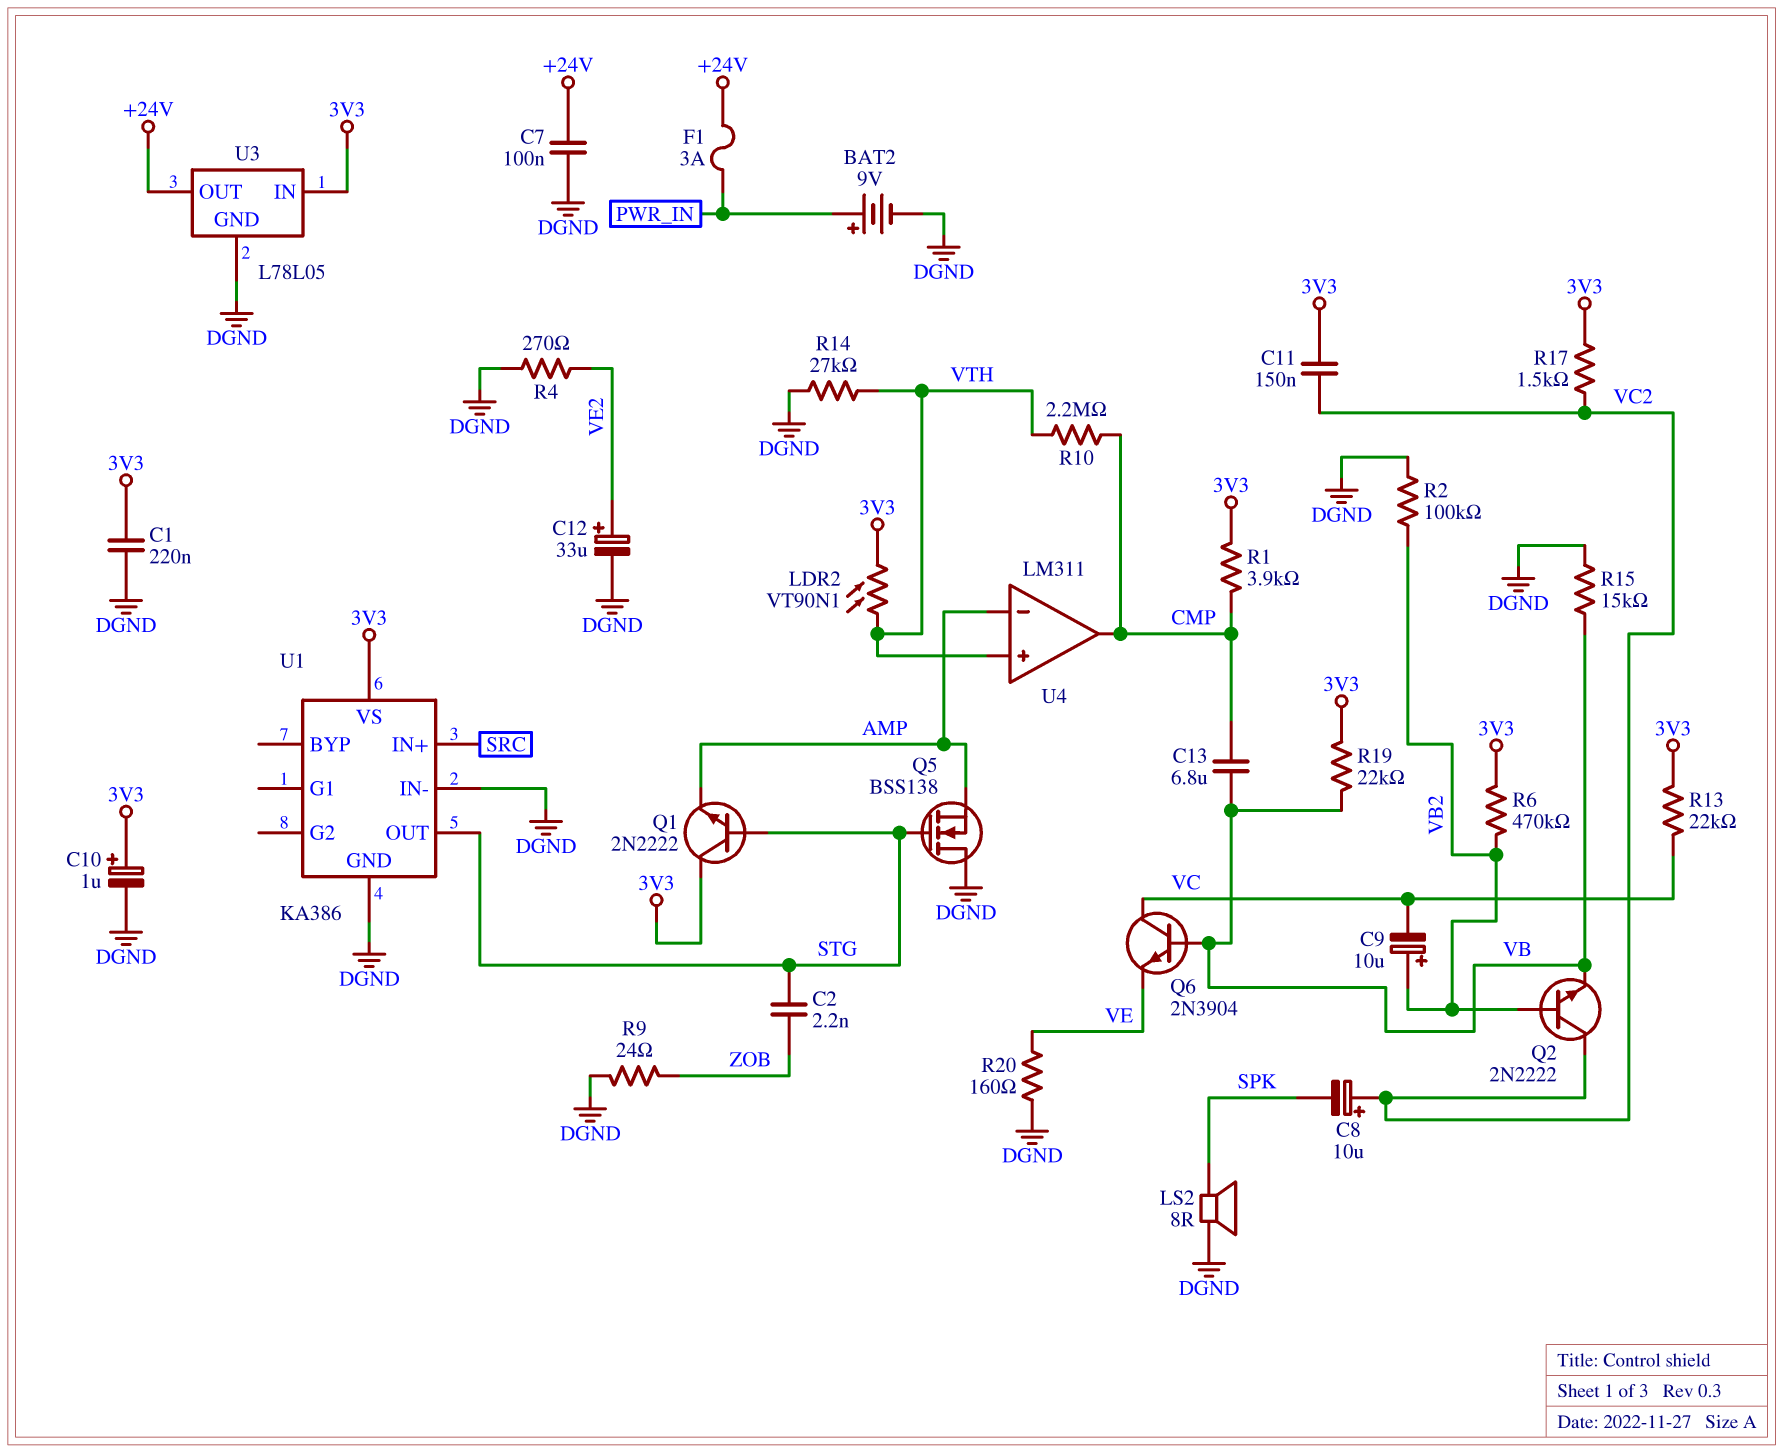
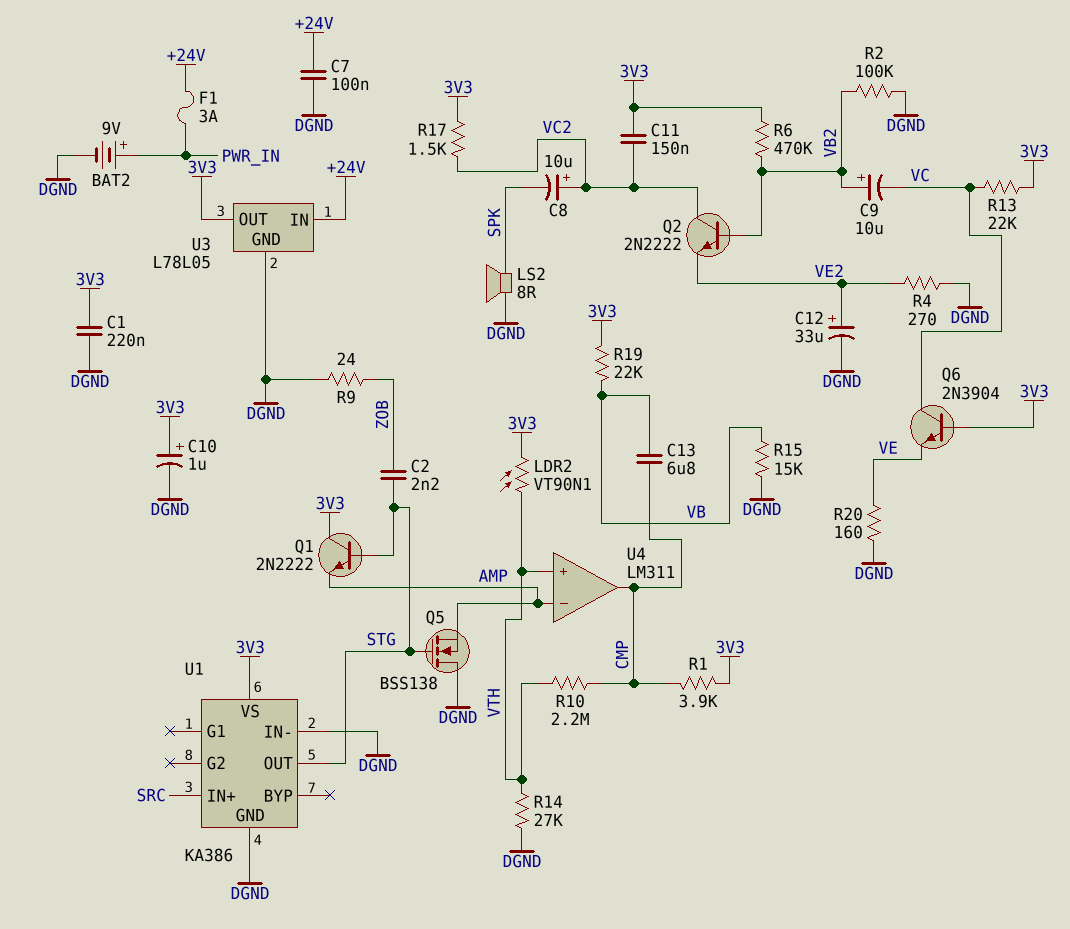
Q2: NPN 2N2222 (B VB2, C VC2, E VB) -> NPN 2N2222 (B VB2, C VC2, E VE2)
Q6: NPN 2N3904 (B VB, C VC, E VE) -> NPN 2N3904 (B 3V3, C VC, E VE)
U3 pin IN: 3V3 -> +24V
U3 pin OUT: +24V -> 3V3

